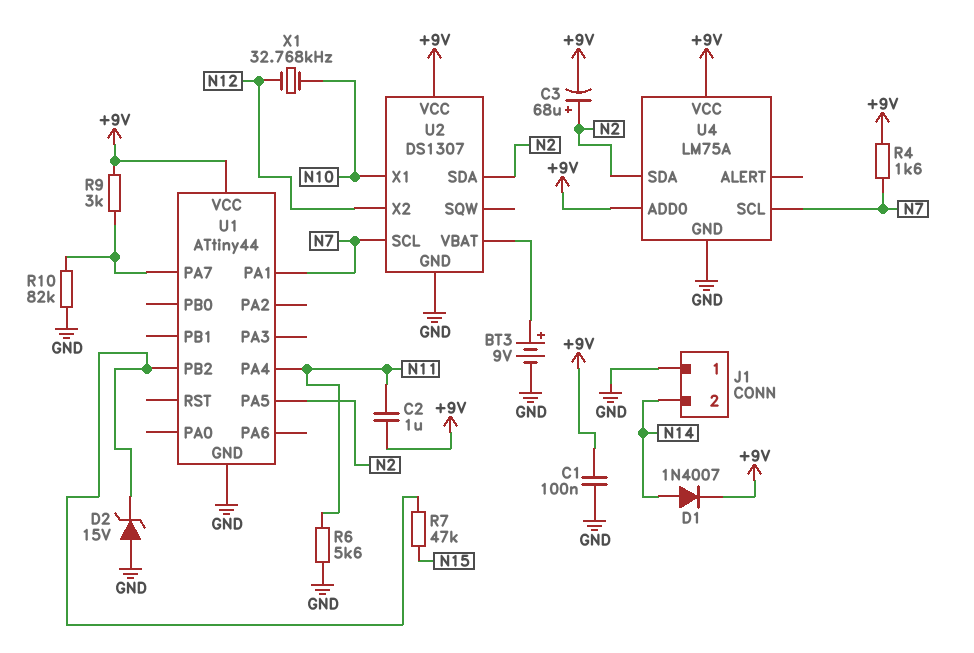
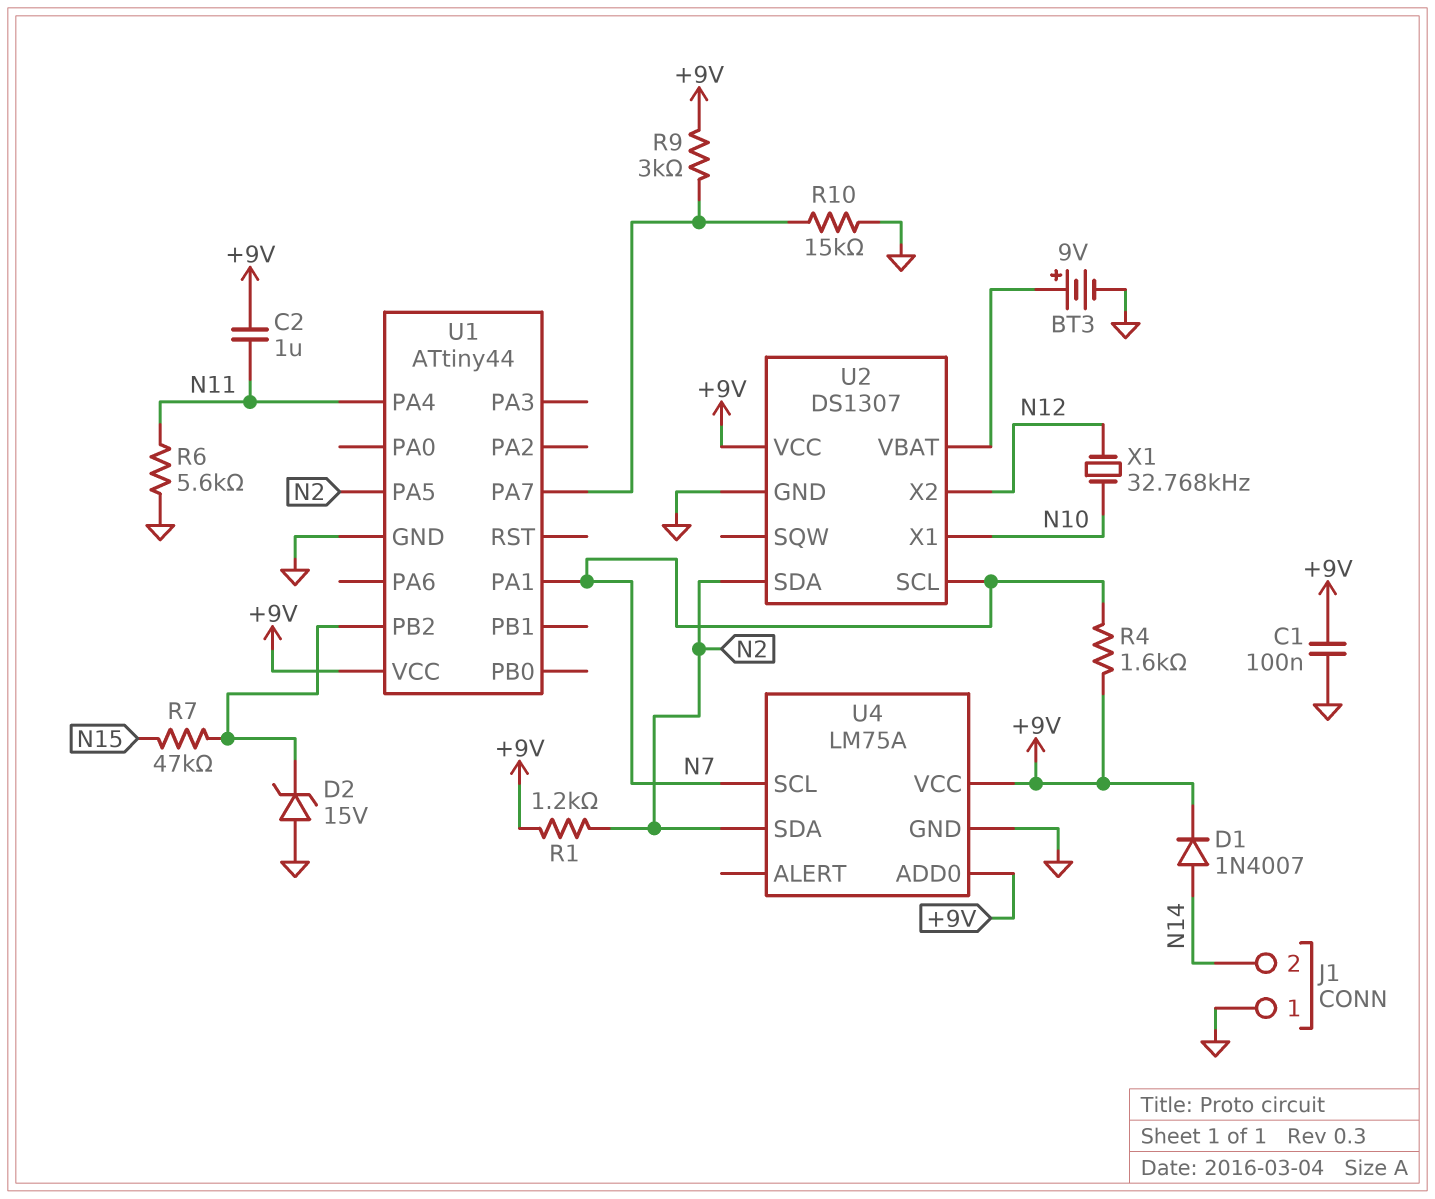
C3: 68uF (plus N2, minus +9V) -> none
R1: none -> 1.2k (+9V, N2)
R10: 82k (GND, U1/PA7) -> 15k (GND, U1/PA7)

